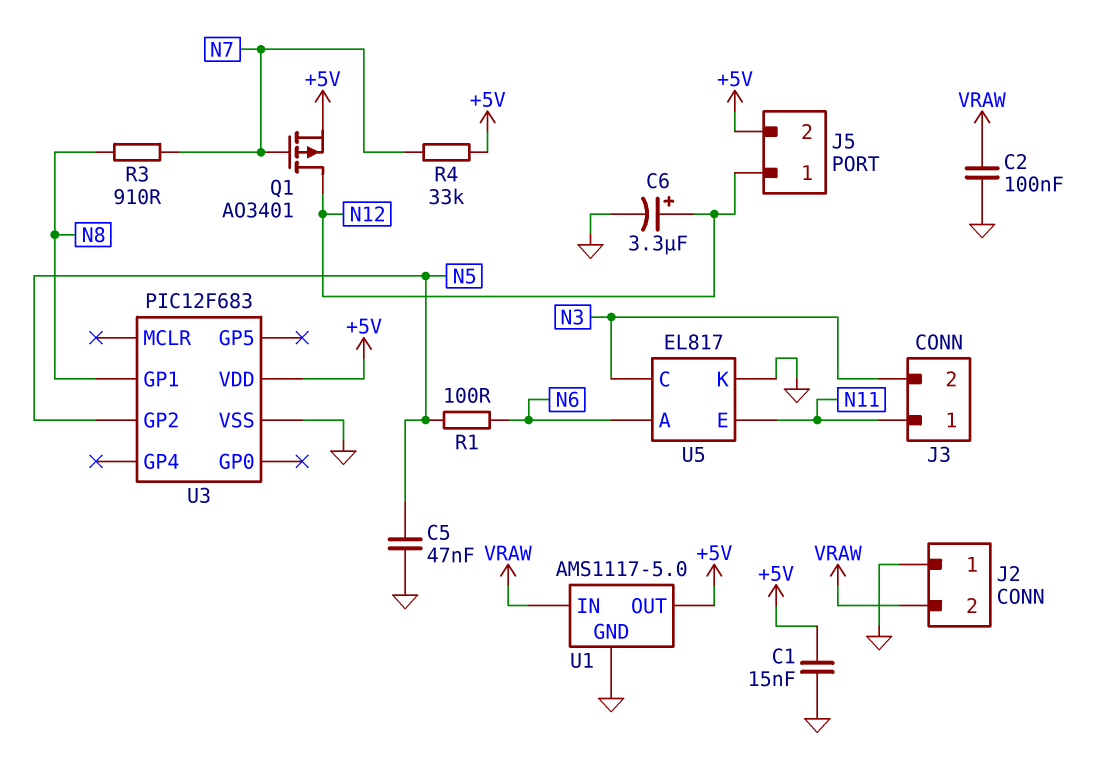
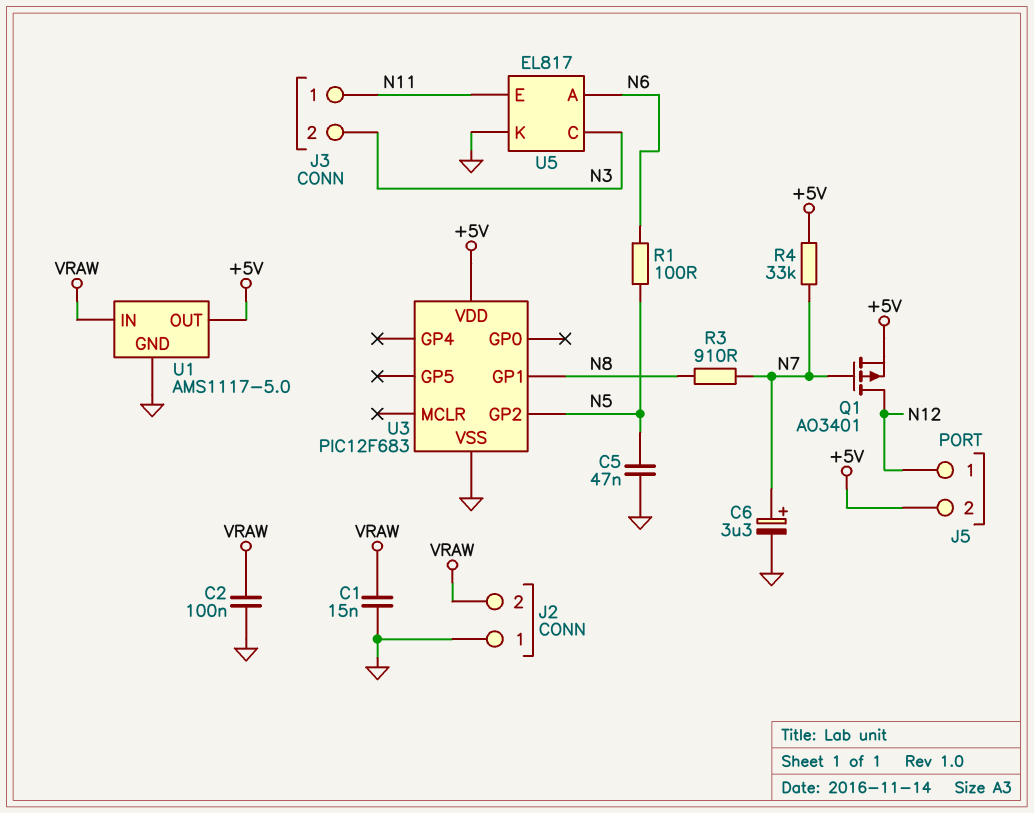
C1: 15nF (+5V, GND) -> 15nF (GND, VRAW)
C6: 3.3uF (plus N12, minus GND) -> 3.3uF (plus N7, minus GND)

